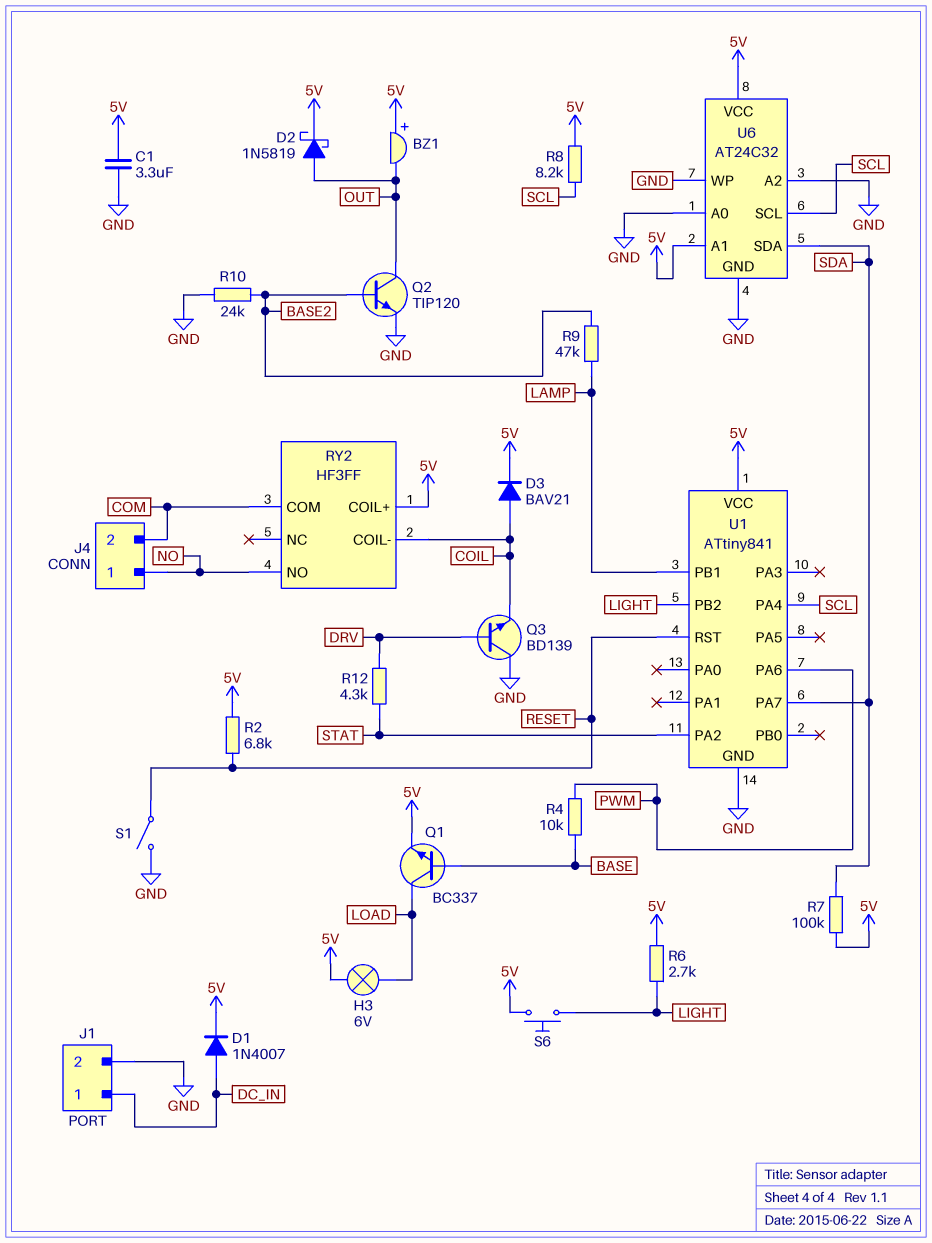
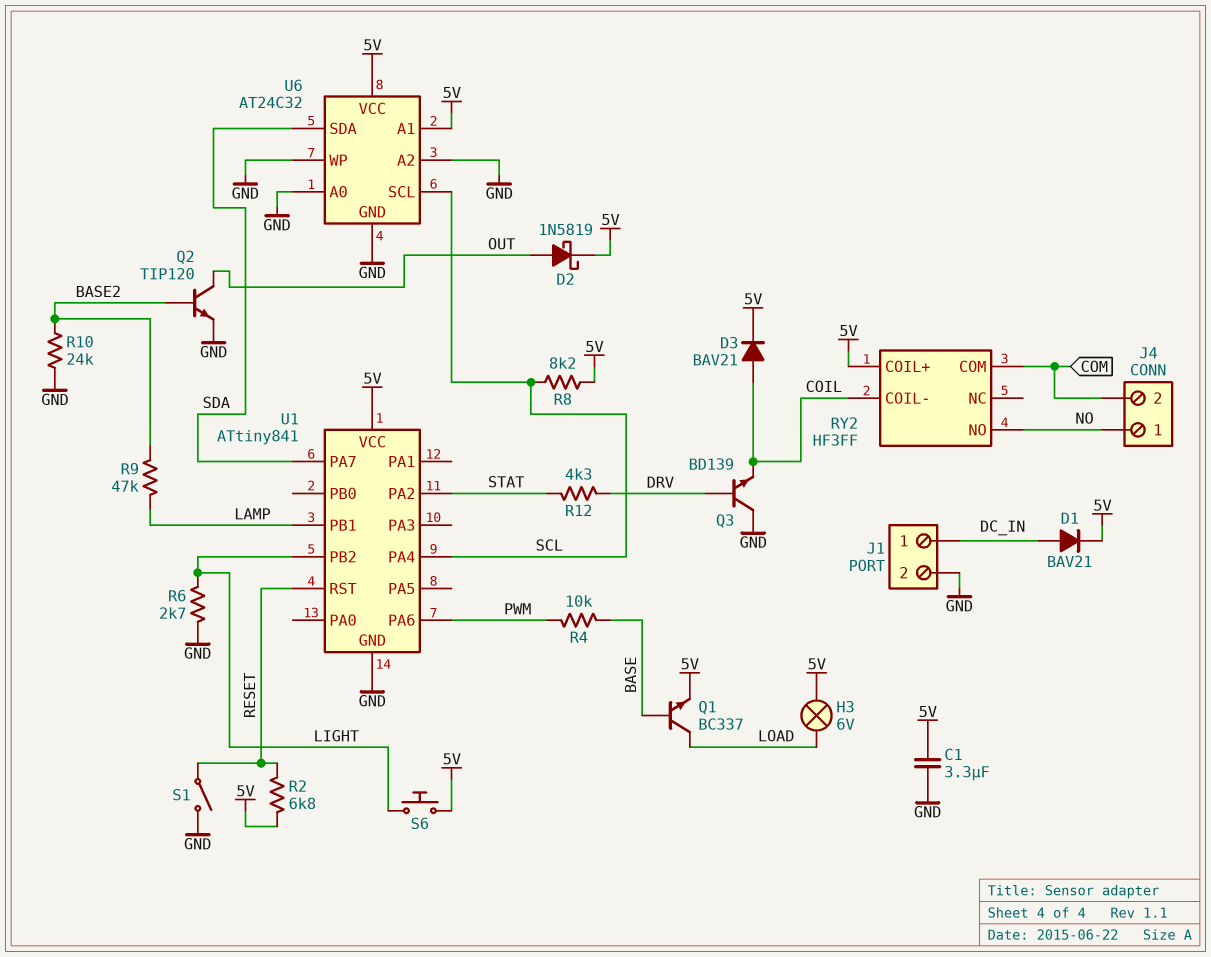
BZ1: buzzer (plus 5V, minus OUT) -> none
D1: diode 1N4007 (A DC_IN, K 5V) -> diode BAV21 (A DC_IN, K 5V)
R6: 2.7k (5V, LIGHT) -> 2.7k (GND, LIGHT)
R7: 100k (5V, SDA) -> none

